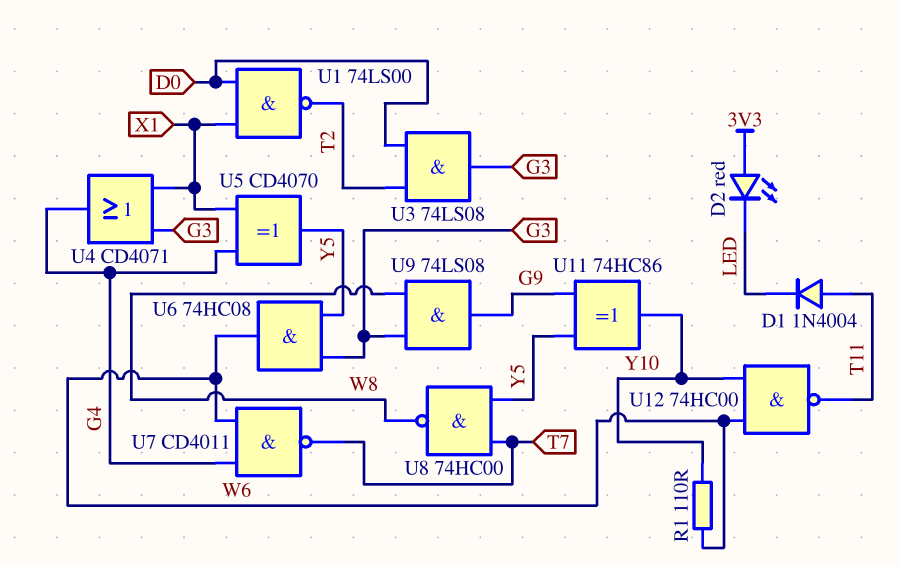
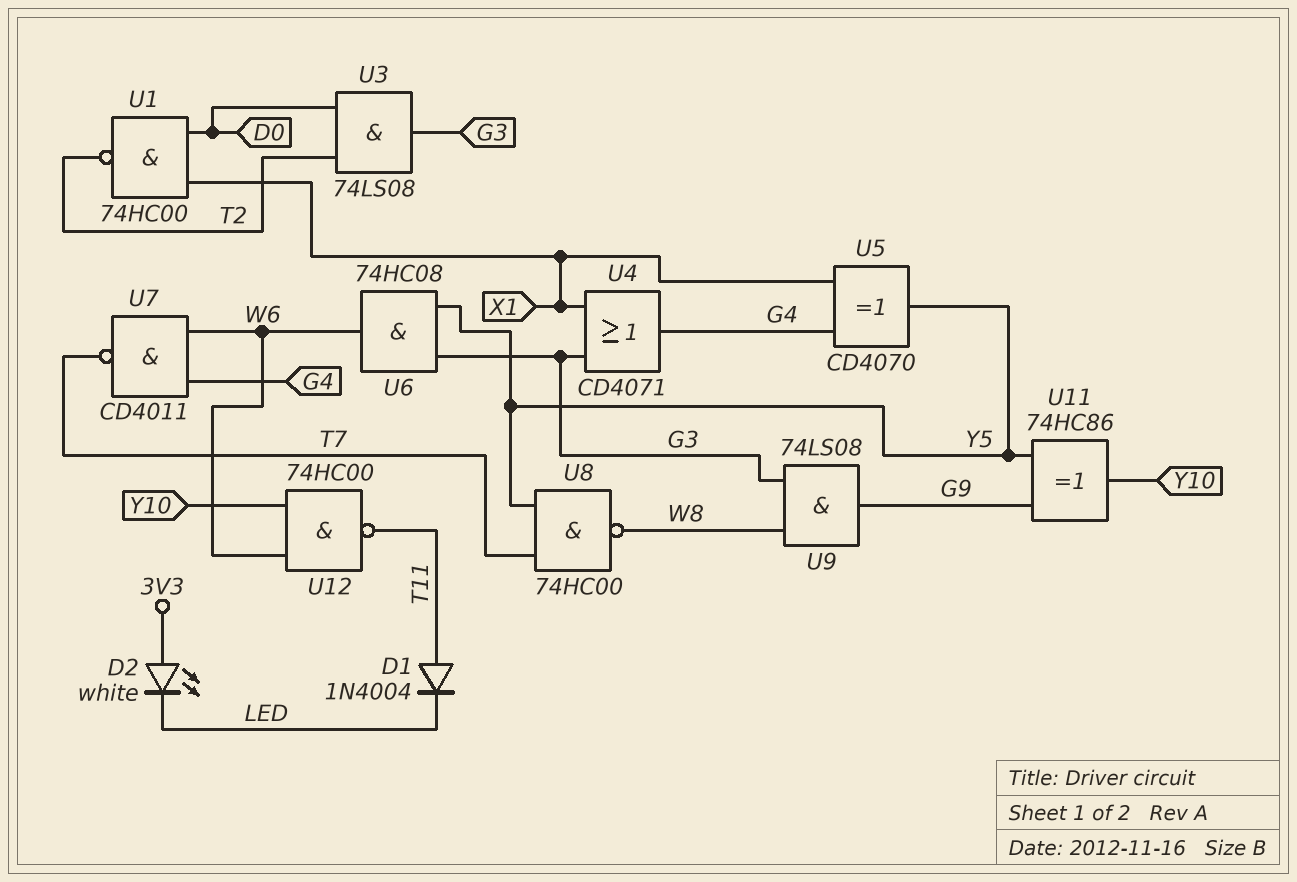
D2: LED red (A 3V3, K LED) -> LED white (A 3V3, K LED)
R1: 110 (W6, Y10) -> none
U1: NAND 74LS00 (in D0, in X1, out T2) -> NAND 74HC00 (in D0, in X1, out T2)

